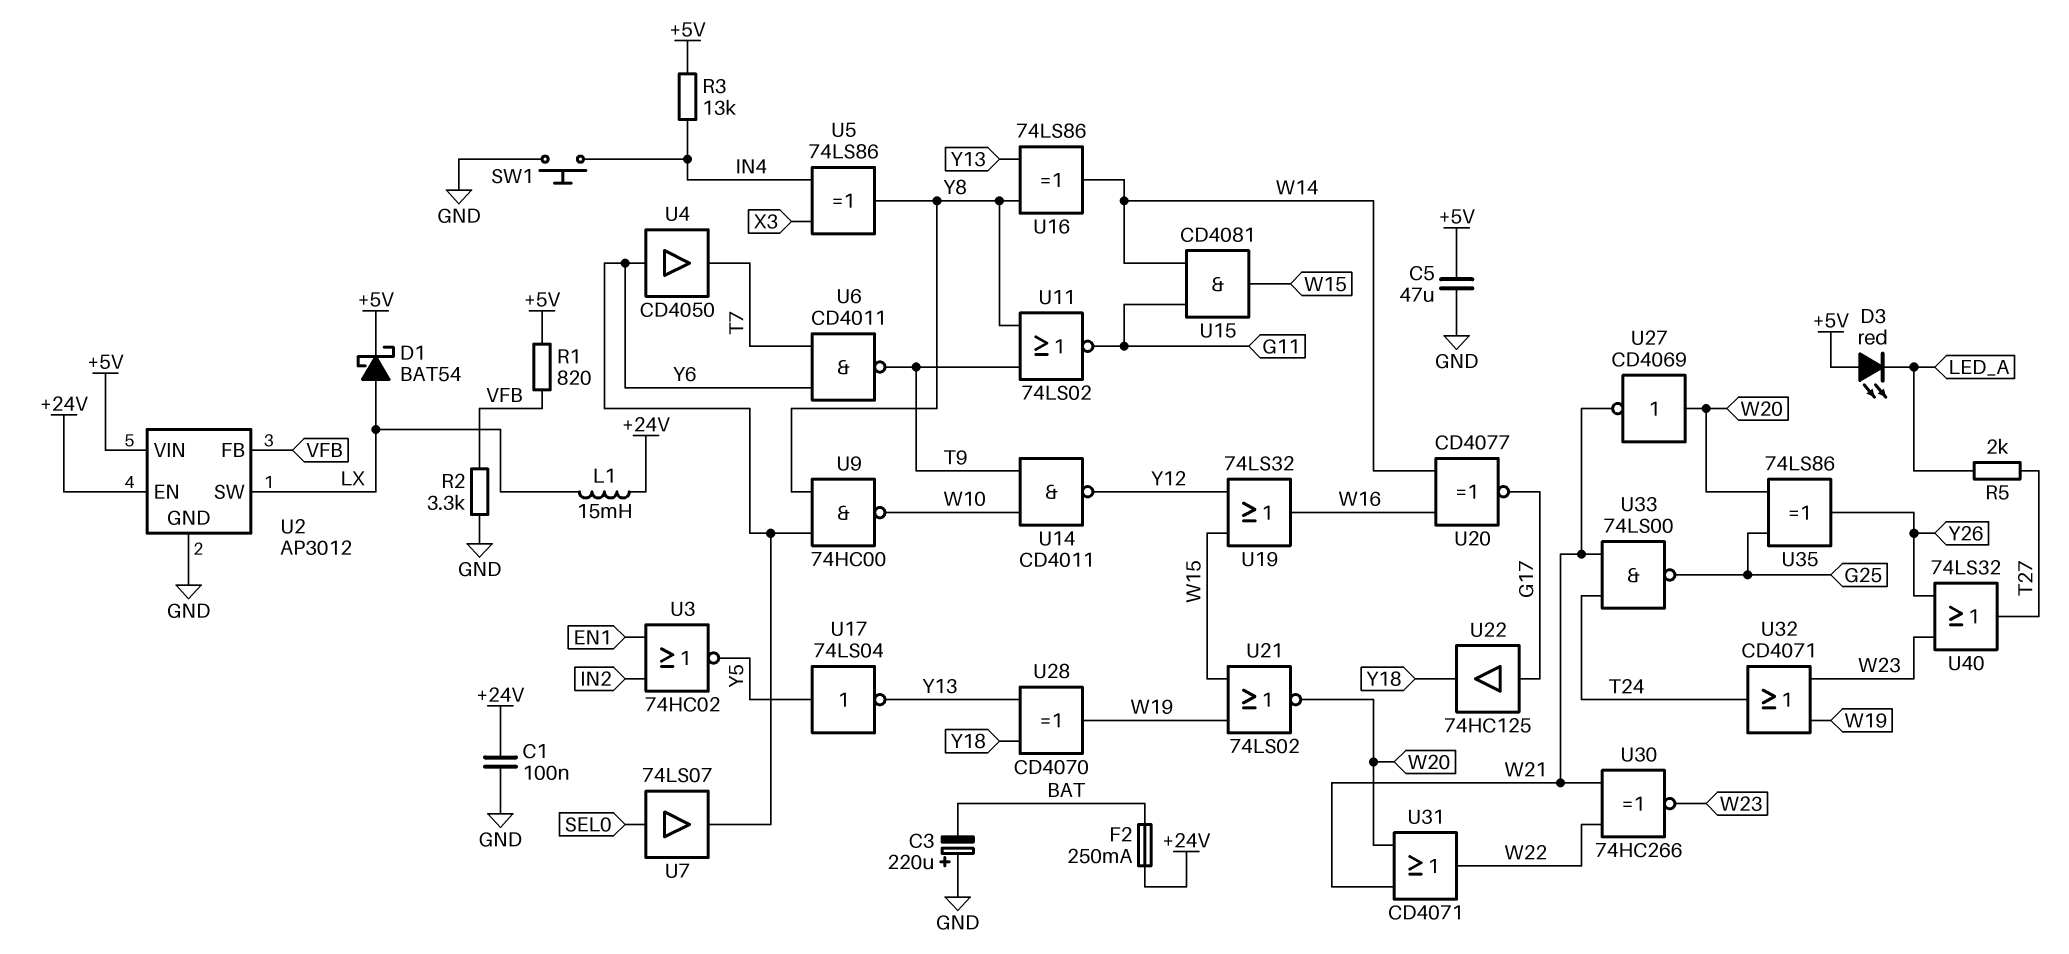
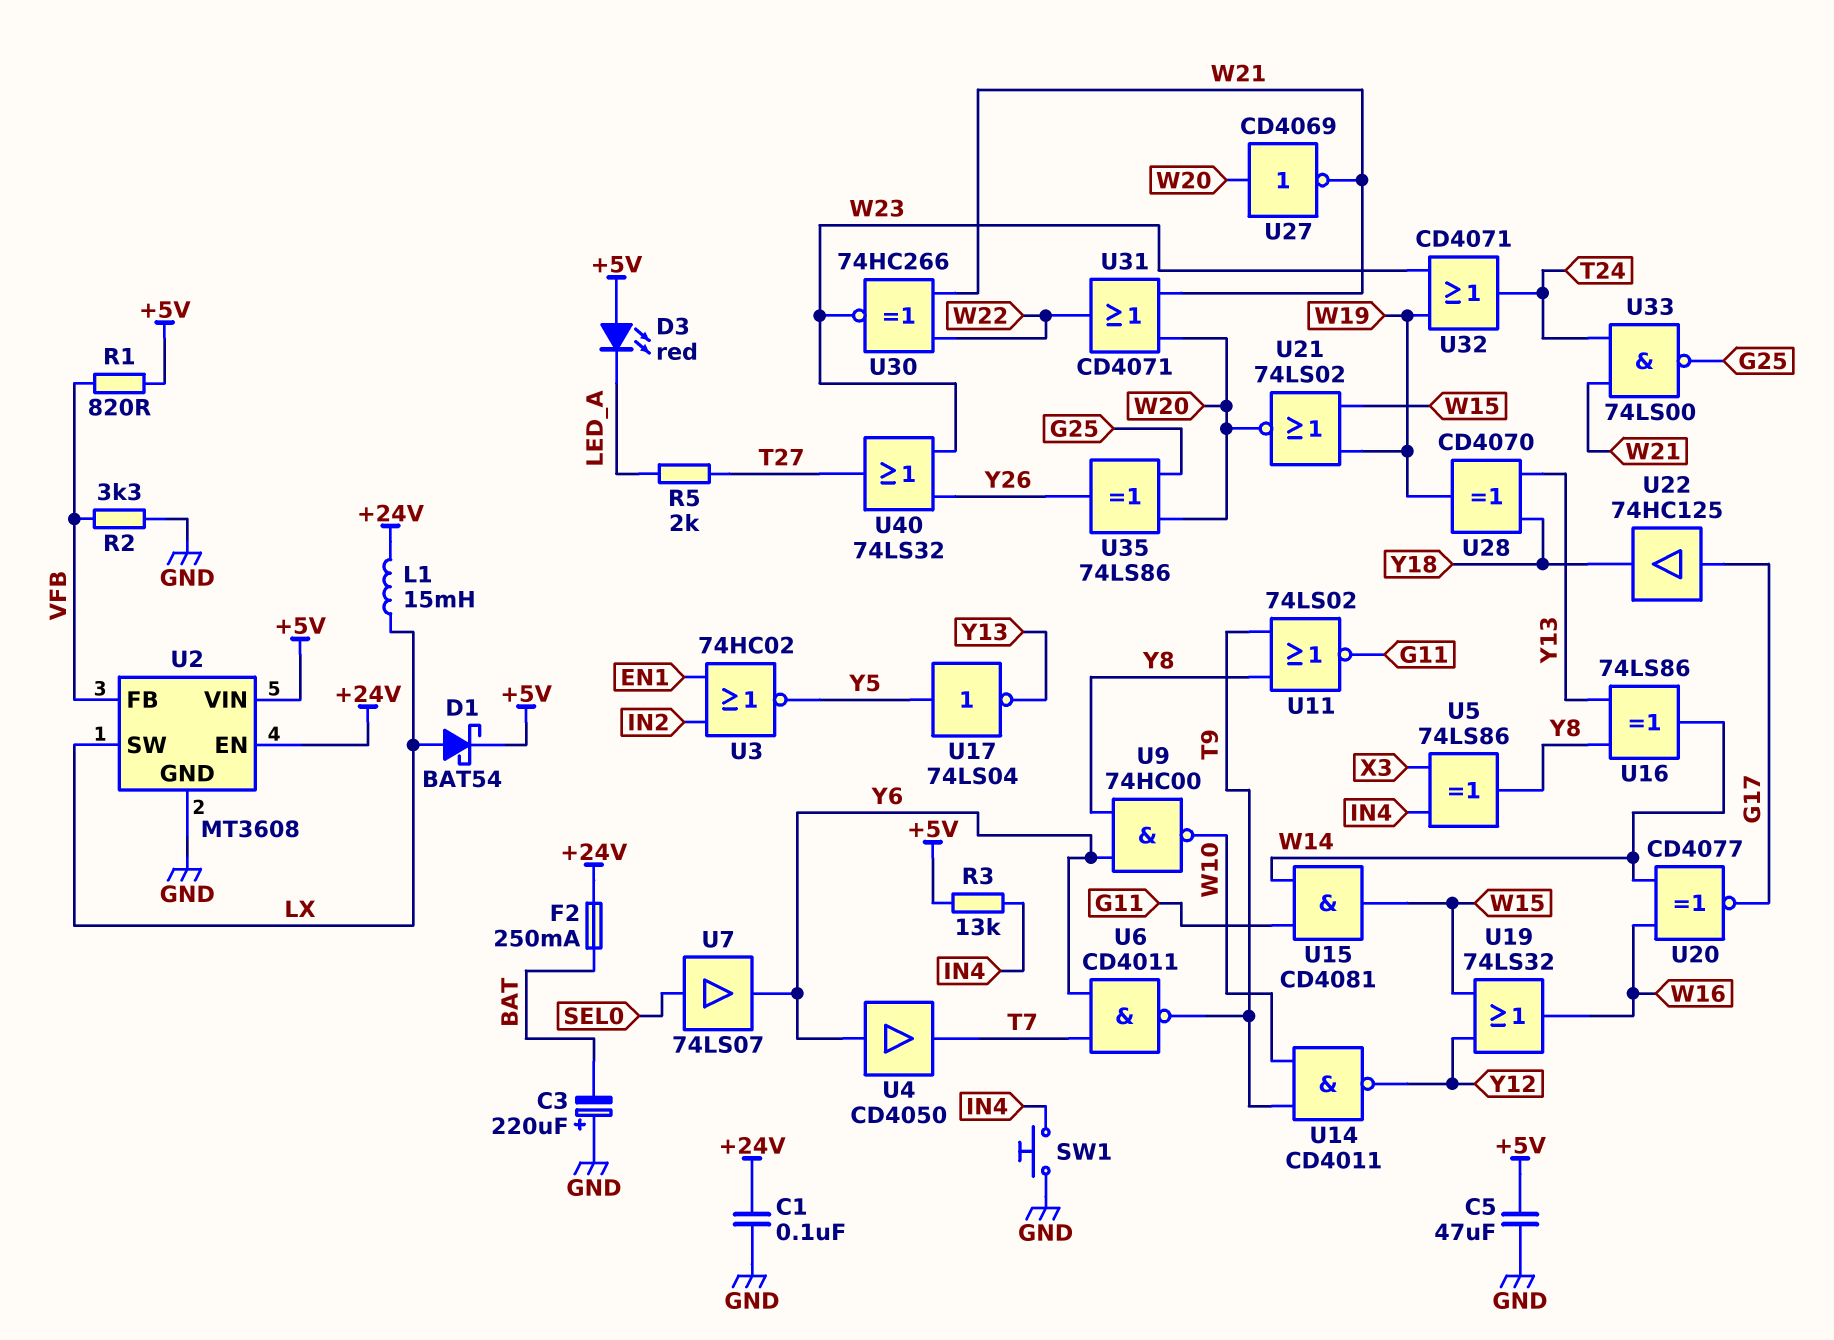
U2: AP3012 -> MT3608

